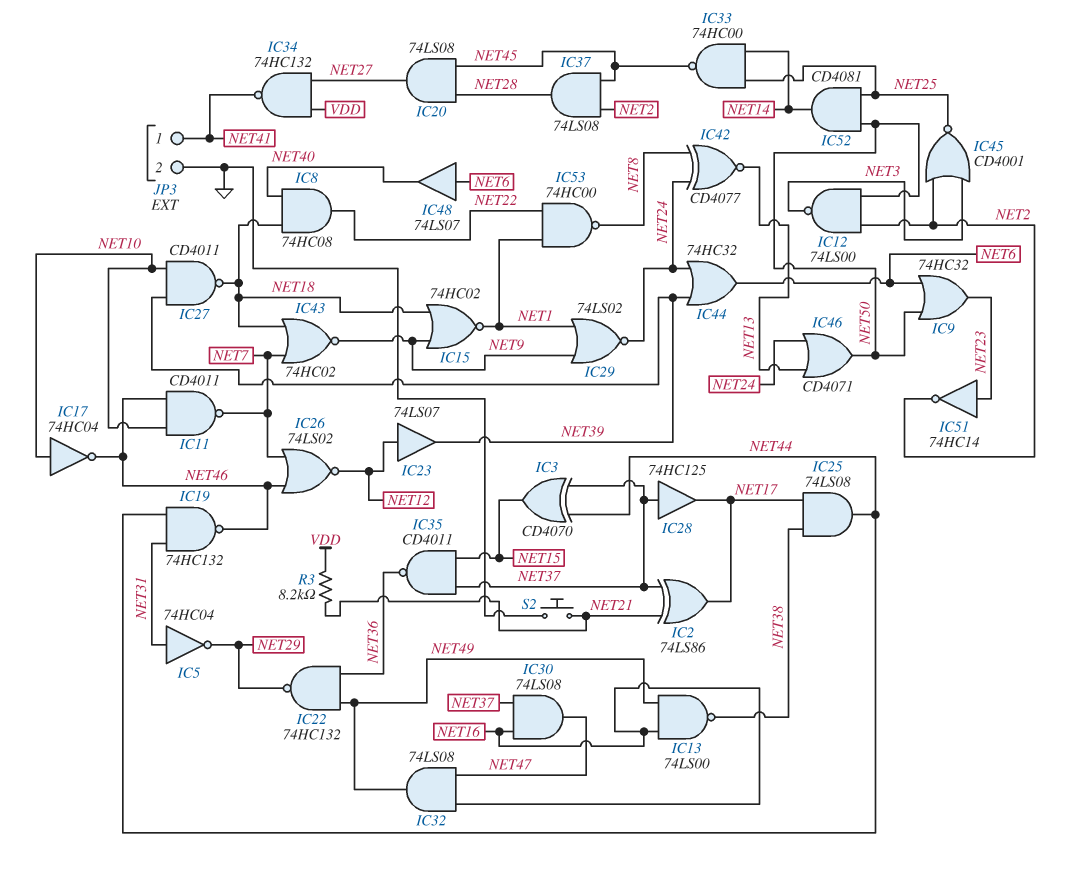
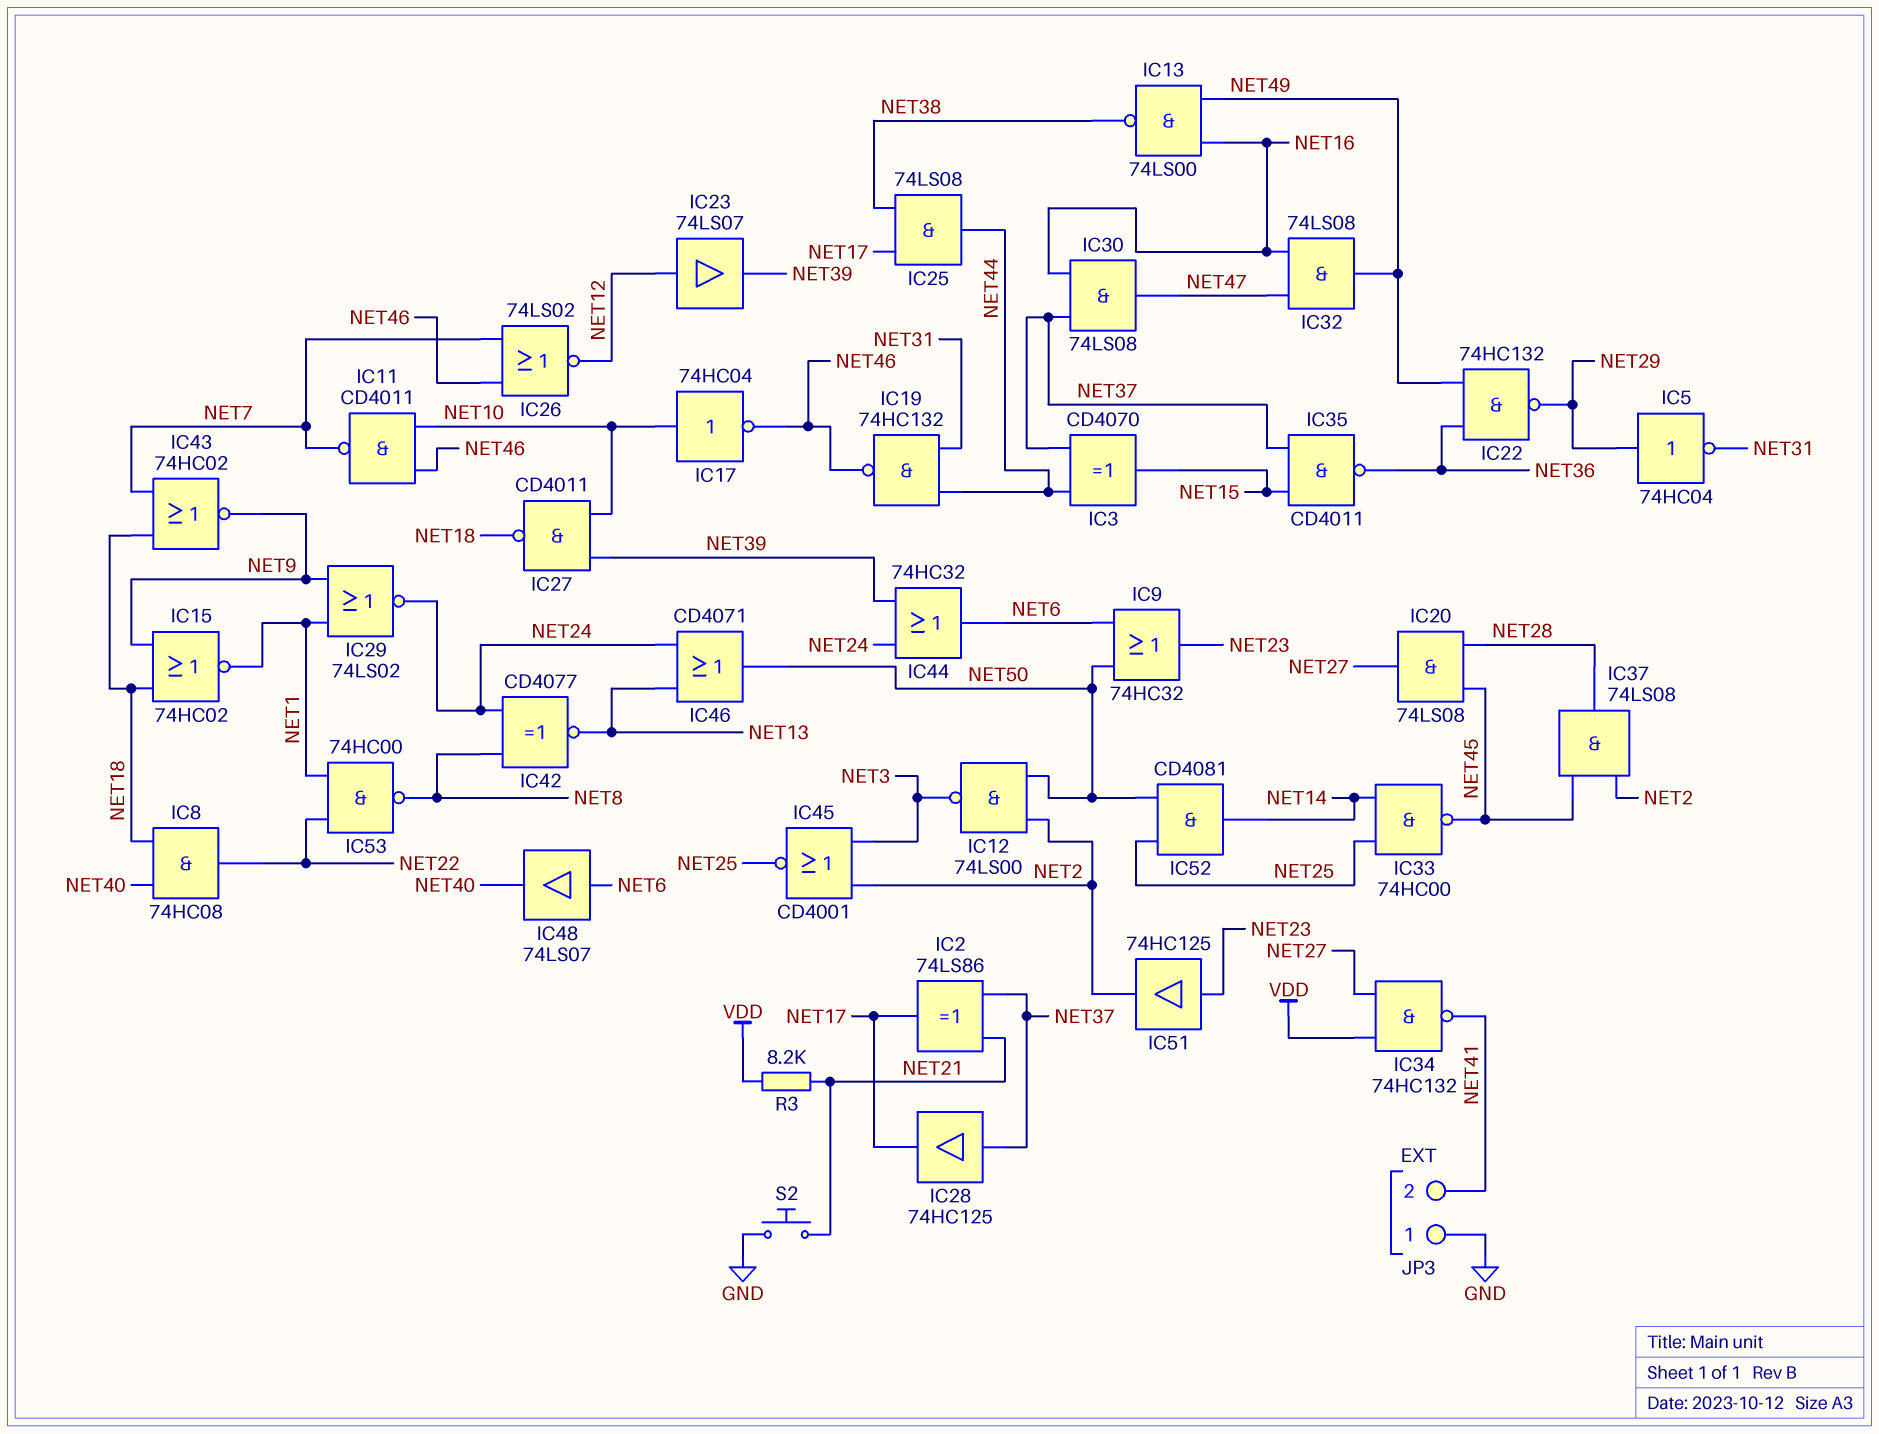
IC5: NOT 74HC04 (in NET31, out NET29) -> NOT 74HC04 (in NET29, out NET31)
IC51: NOT 74HC14 (in NET23, out NET2) -> buffer 74HC125 (in NET23, out NET2)
JP3 pin 1: NET41 -> GND
JP3 pin 2: GND -> NET41

